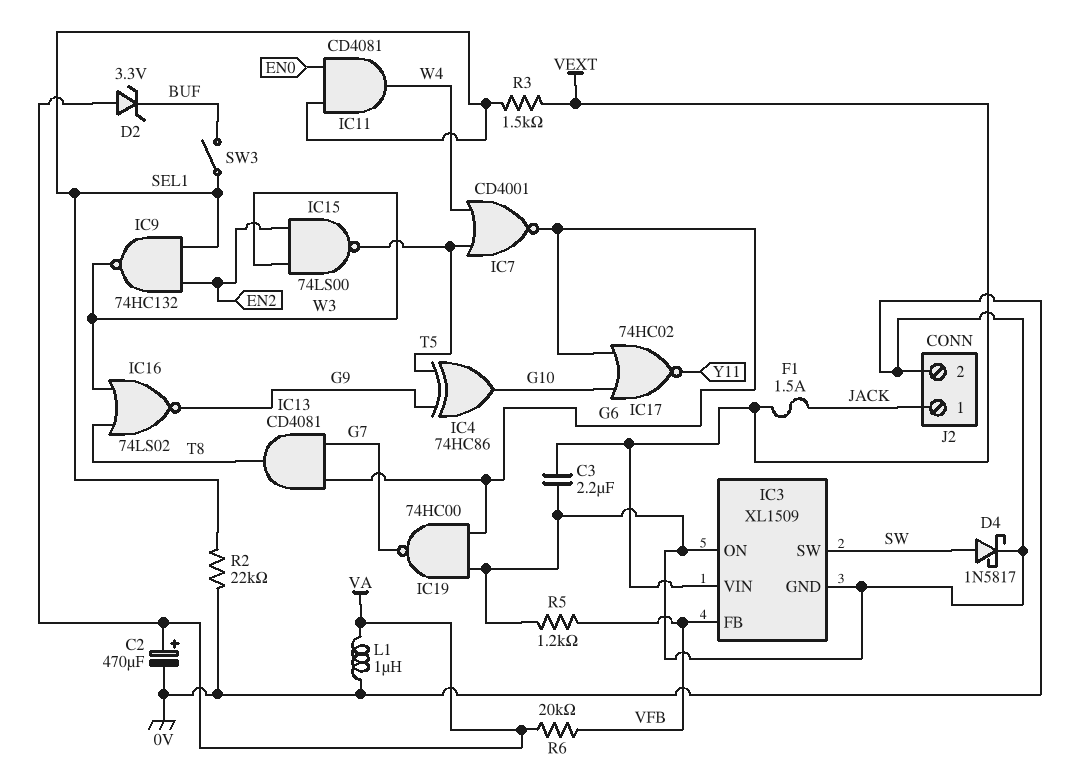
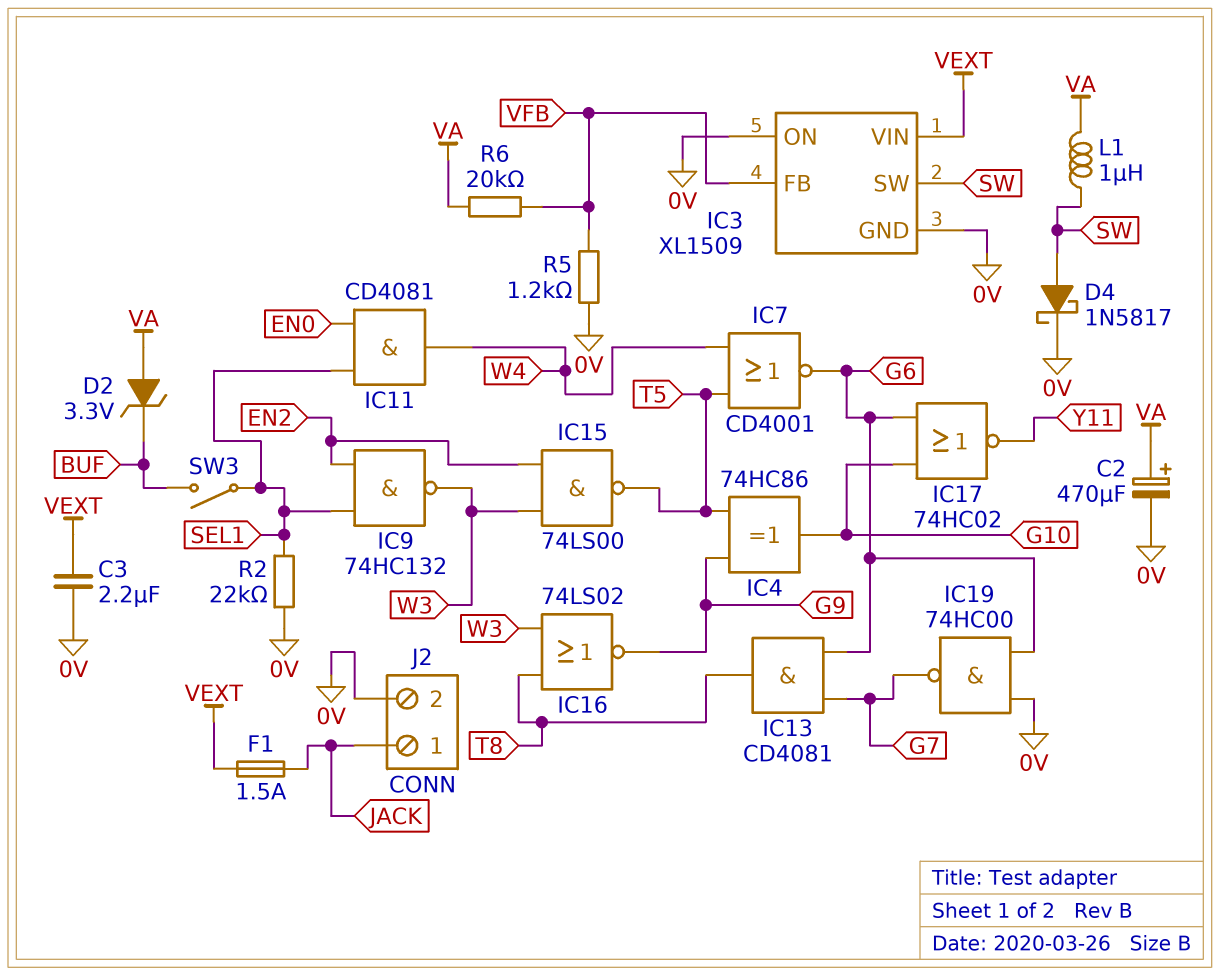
L1: 1uH (0V, VA) -> 1uH (SW, VA)
R3: 1.5k (SEL1, VEXT) -> none

